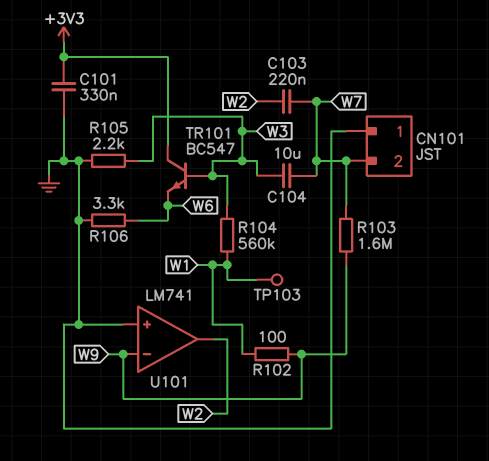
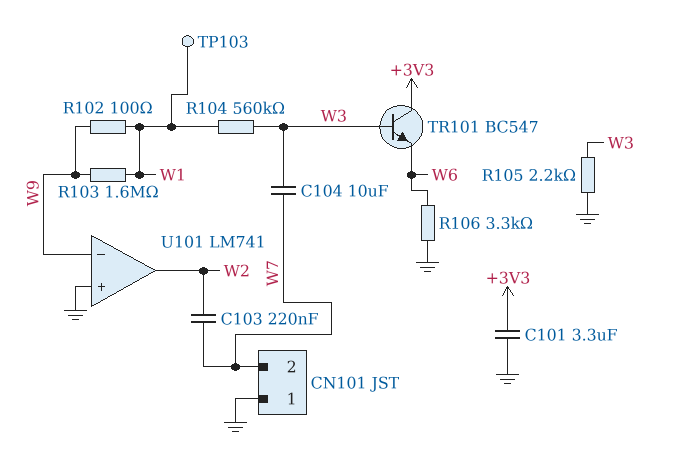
C101: 330nF (+3V3, GND) -> 3.3uF (+3V3, GND)
R103: 1.6M (W7, W9) -> 1.6M (W1, W9)

